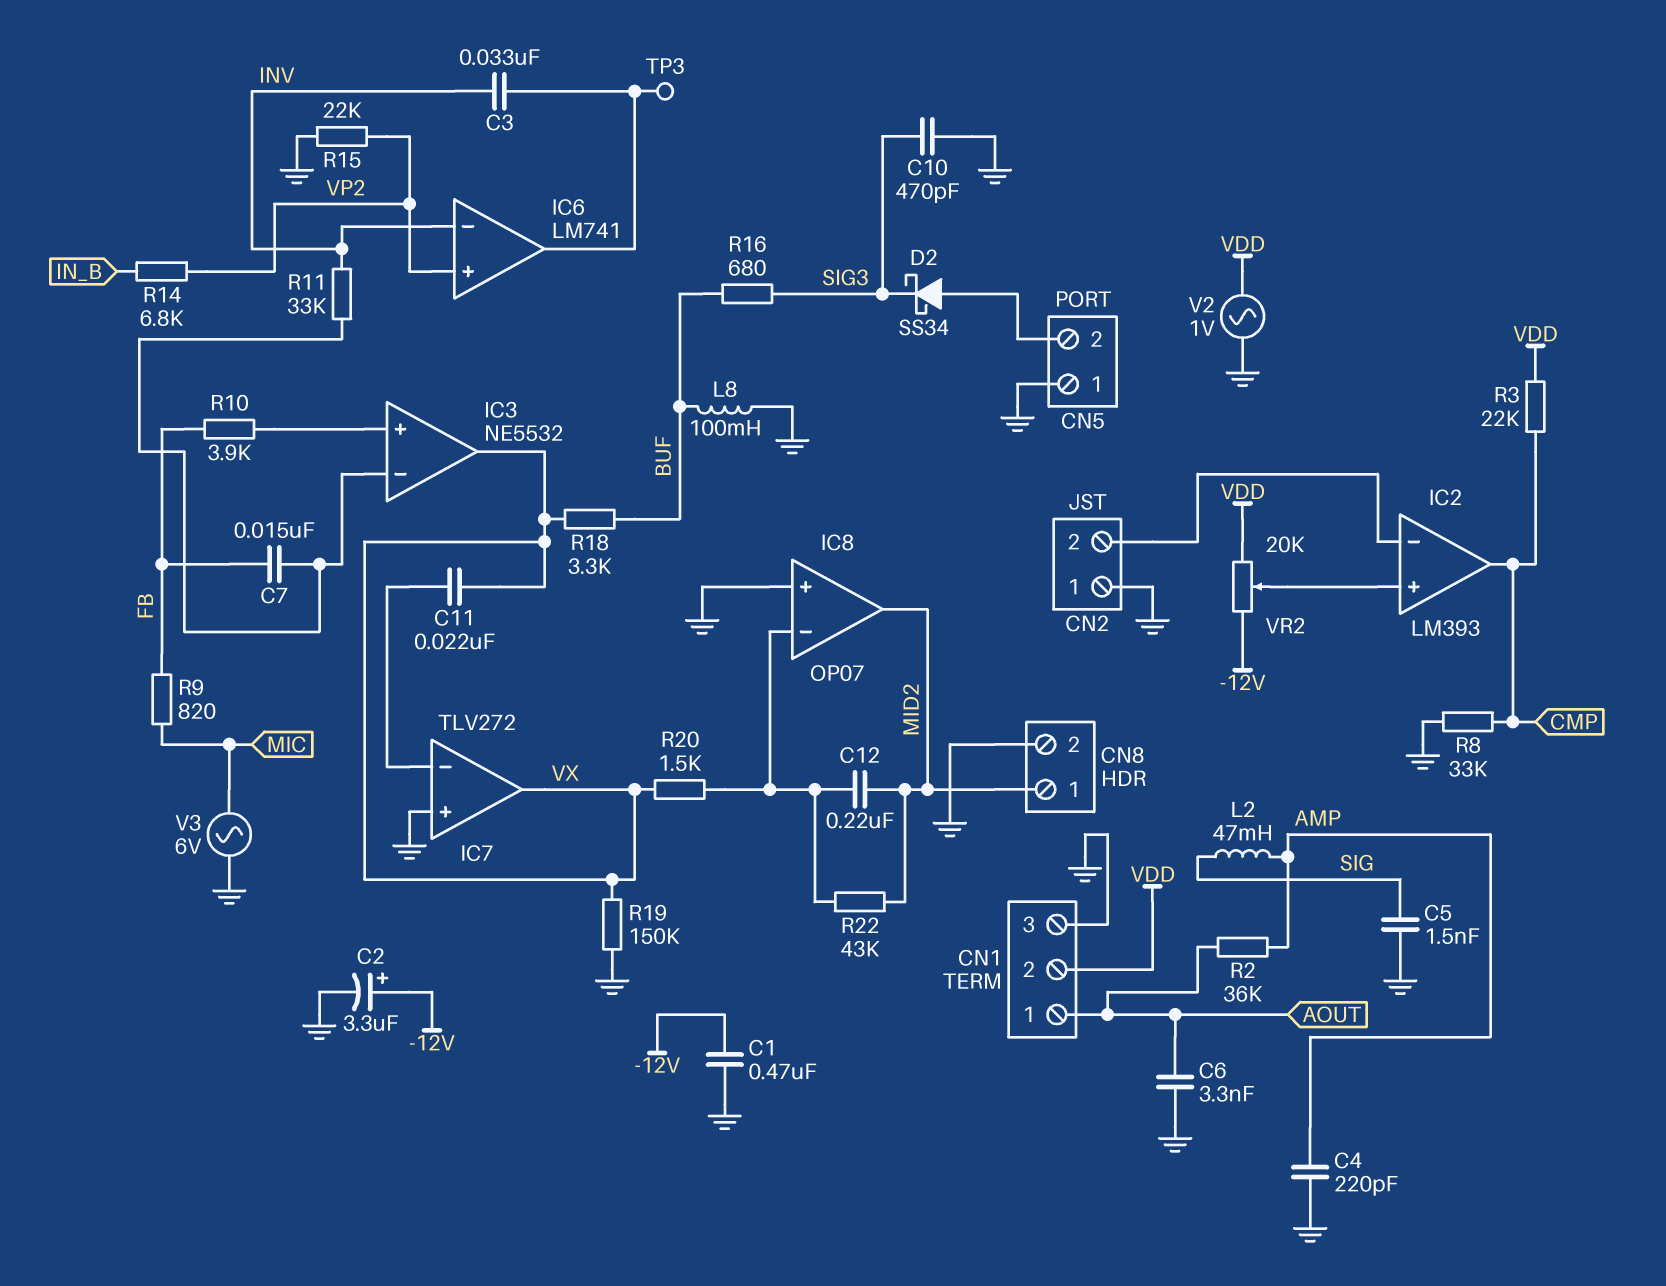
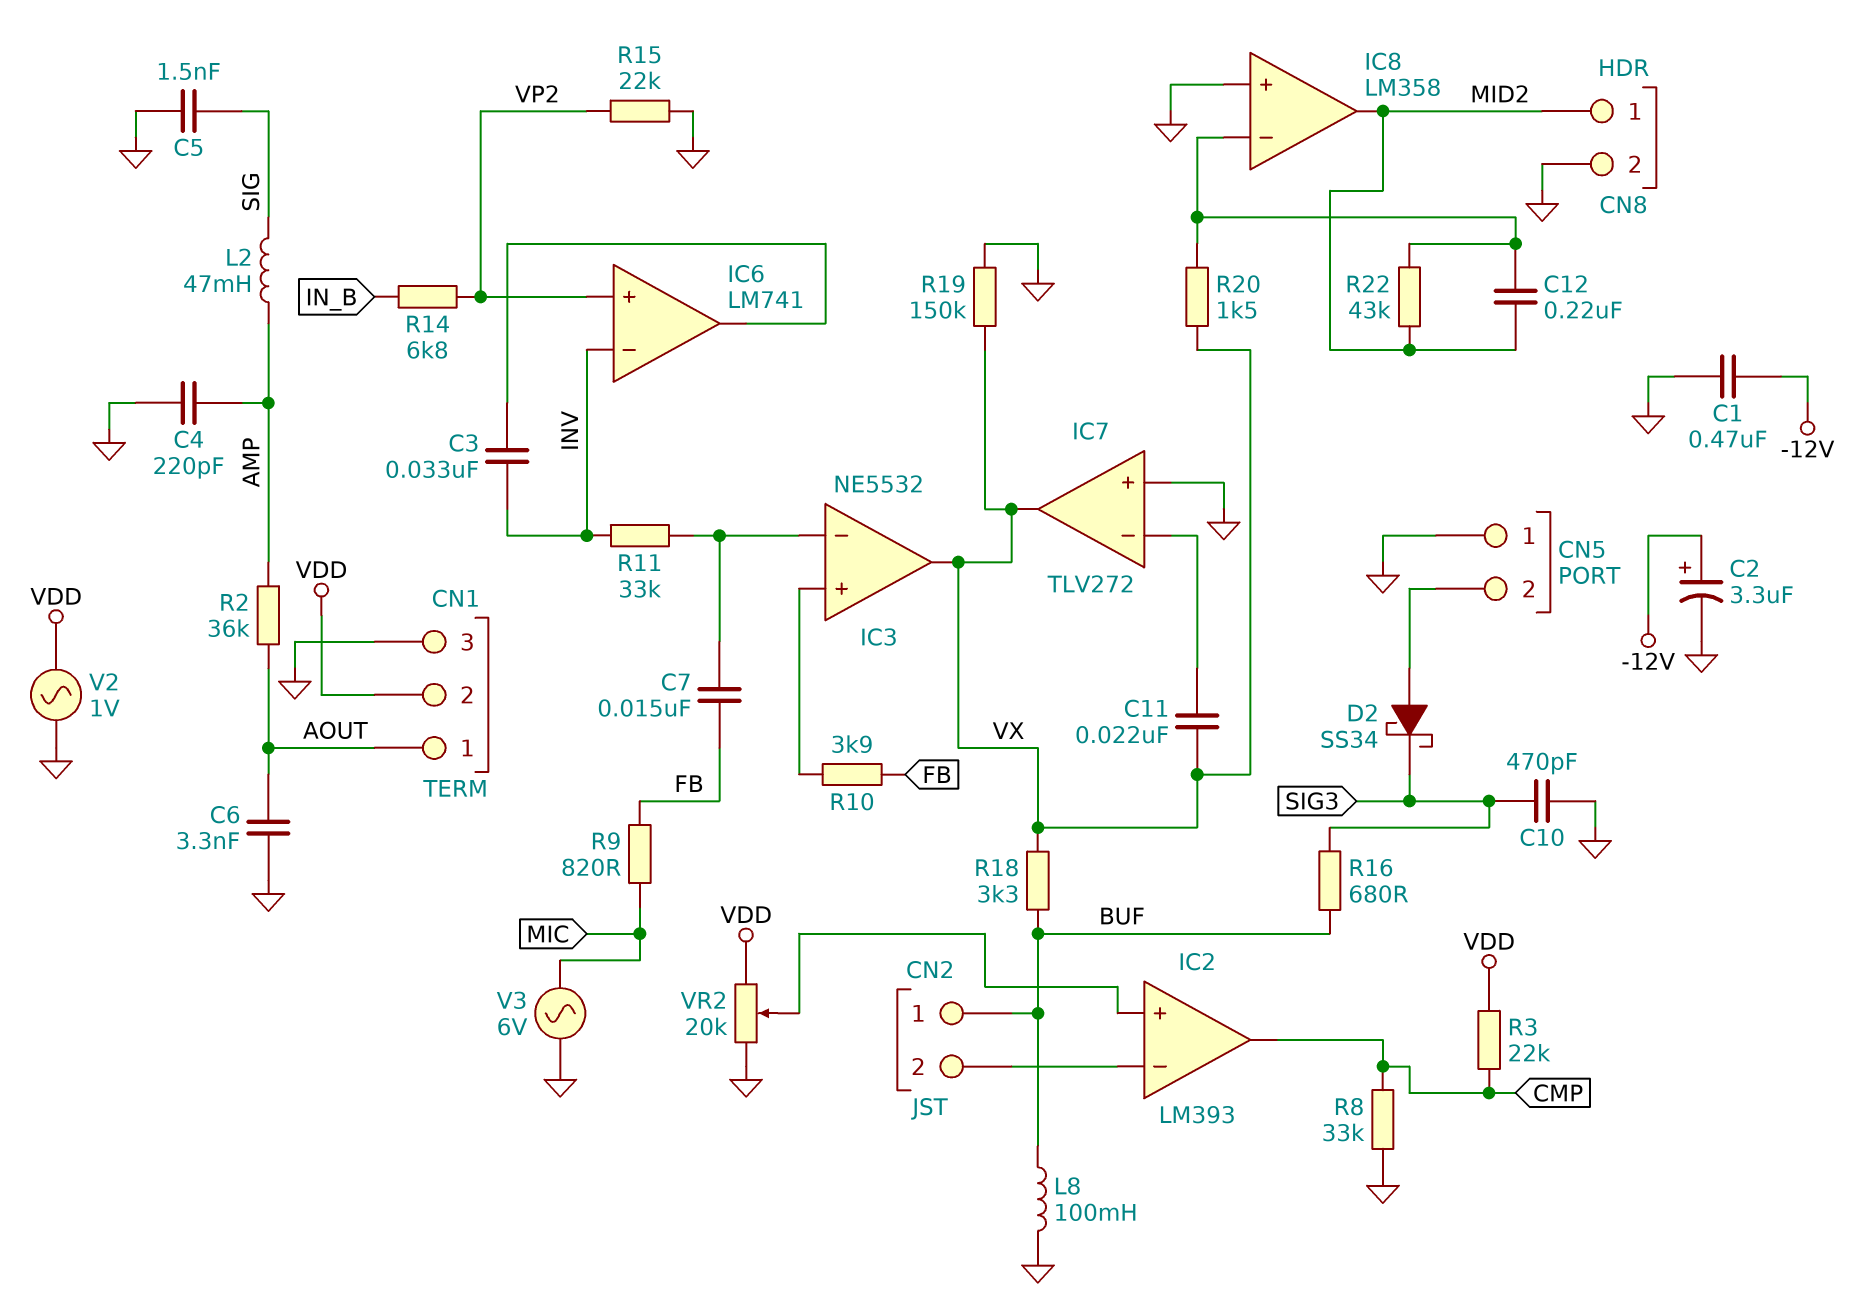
CN2 pin 1: GND -> BUF
IC8: OP07 -> LM358
TP3: test point (IC6/out) -> none
VR2: 20k (-12V, VDD, wiper IC2/in+) -> 20k (GND, VDD, wiper IC2/in+)

